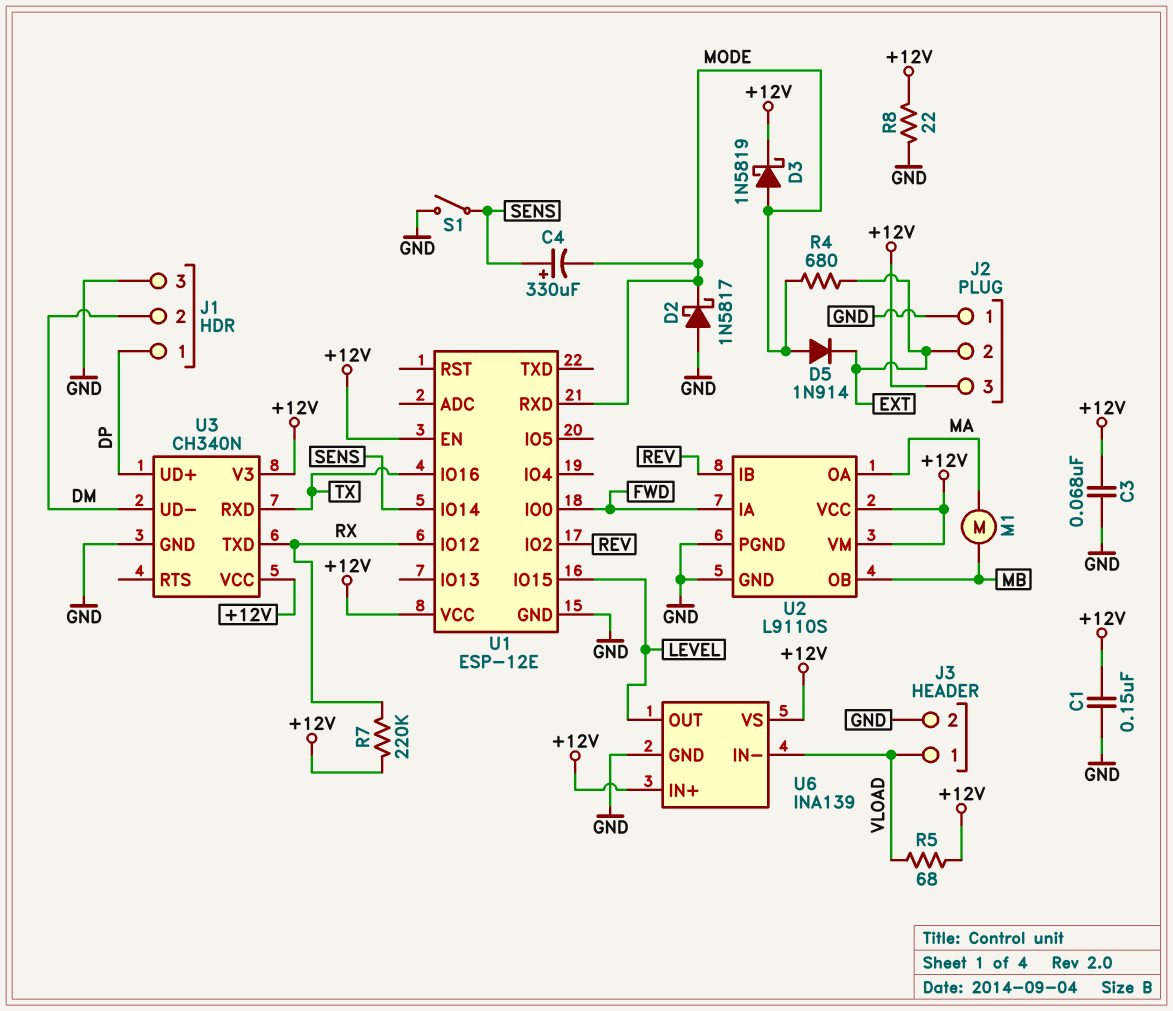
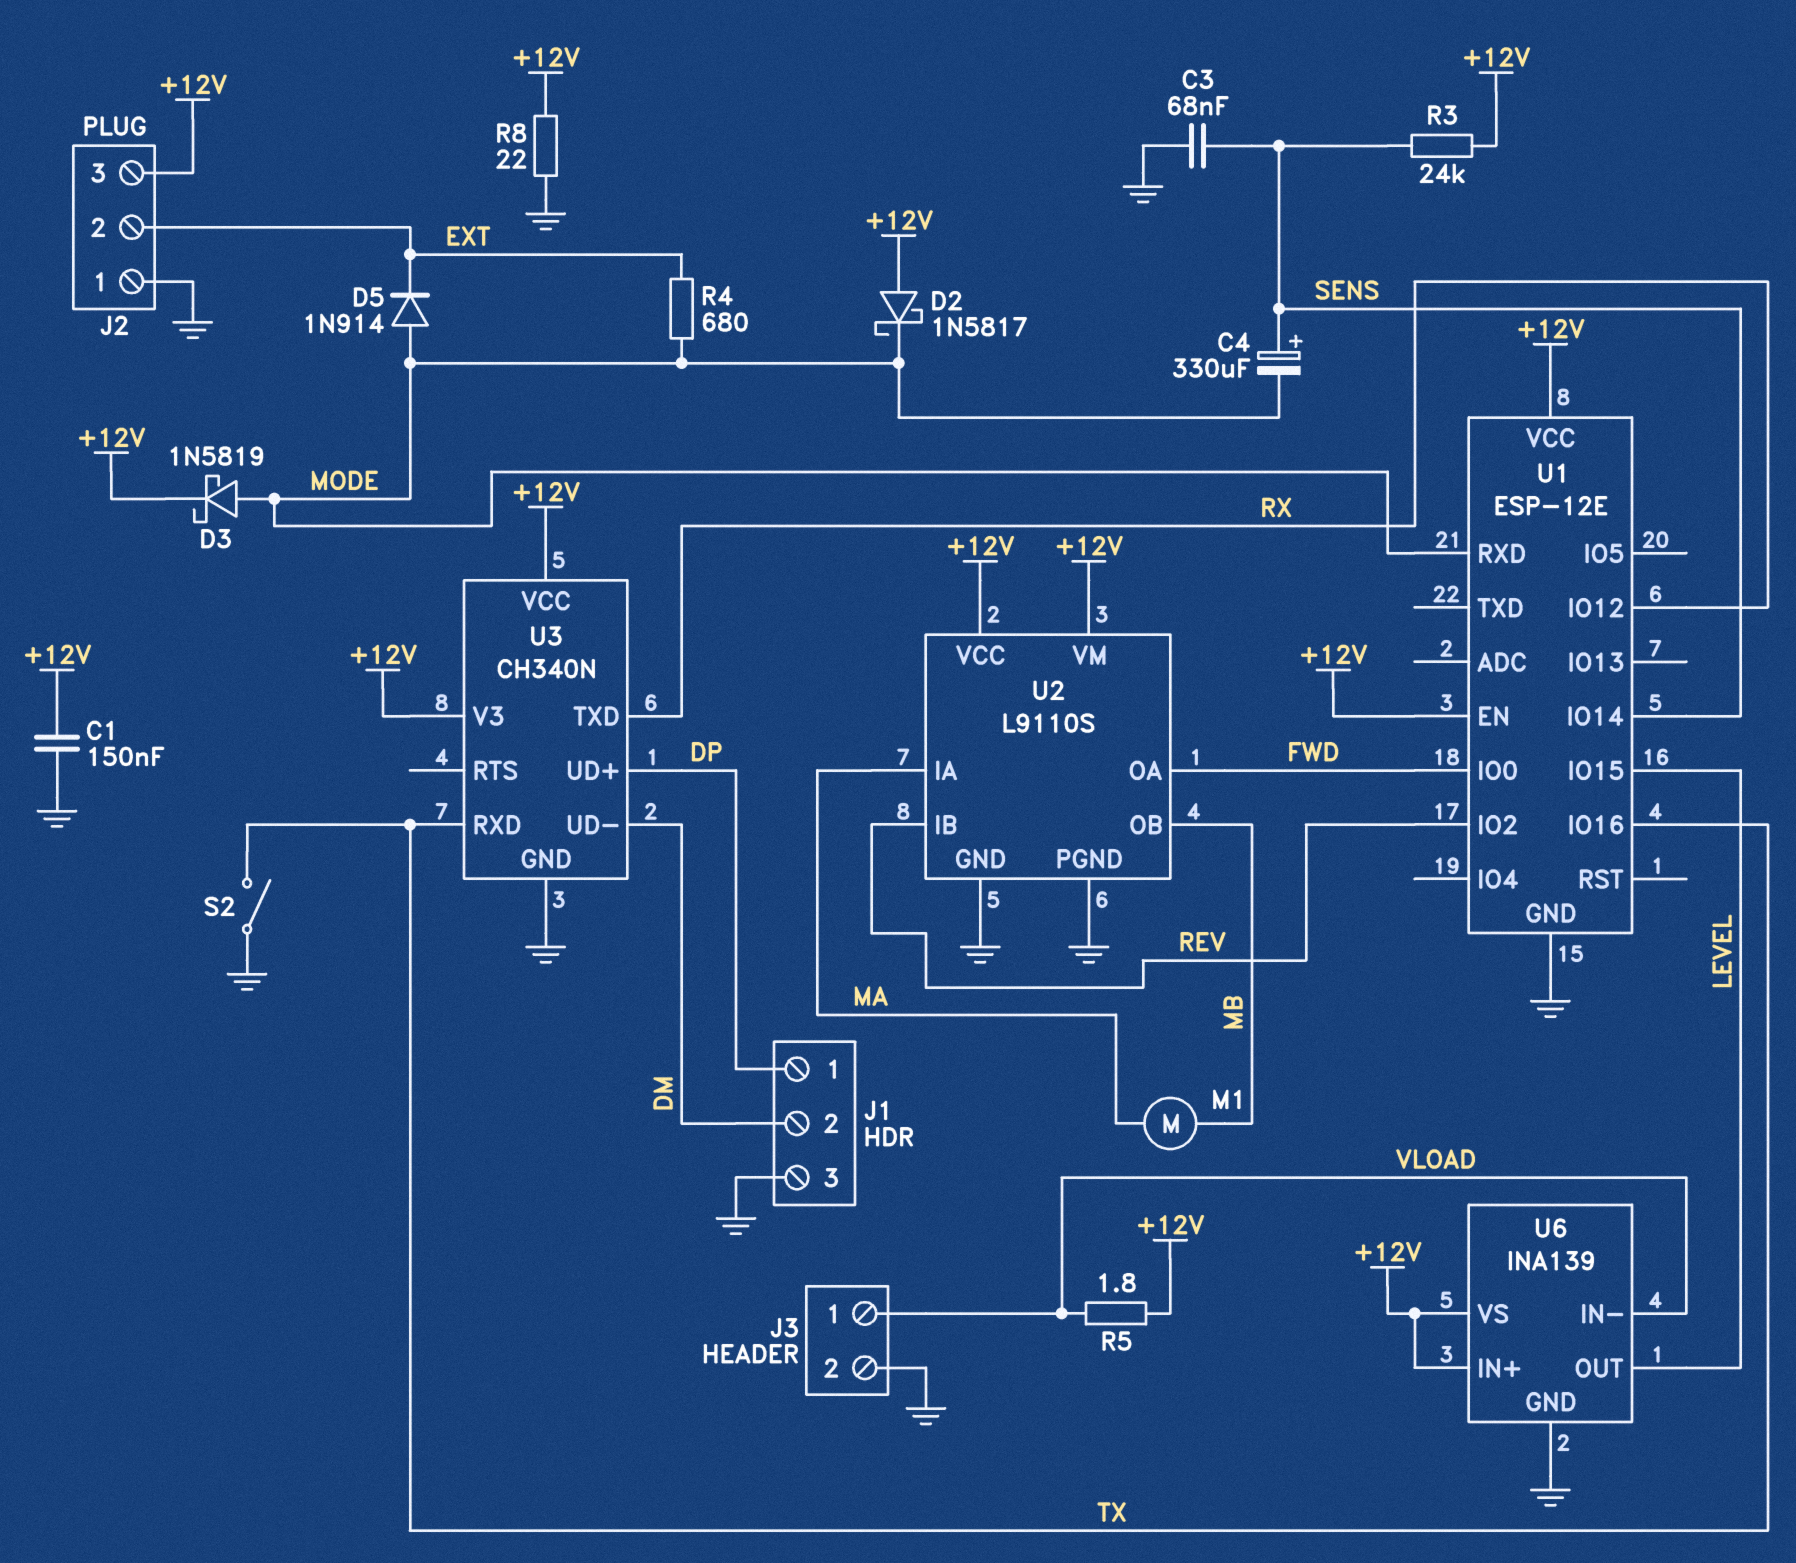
C3: 68nF (+12V, GND) -> 68nF (GND, SENS)
D2: schottky 1N5817 (A GND, K MODE) -> schottky 1N5817 (A +12V, K MODE)
R3: none -> 24k (+12V, SENS)
R5: 68 (+12V, VLOAD) -> 1.8 (+12V, VLOAD)
R7: 220k (+12V, RX) -> none
S1: switch (GND, SENS) -> none
S2: none -> switch (GND, TX)
U2 pin IA: FWD -> MA
U2 pin OA: MA -> FWD

